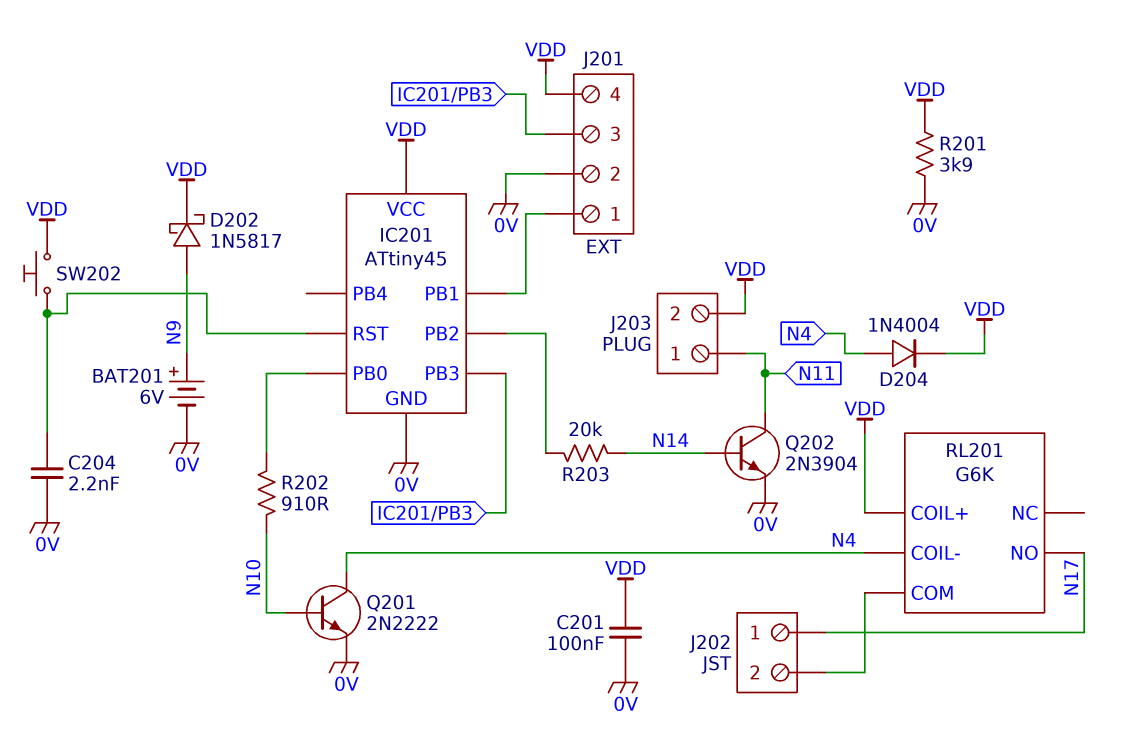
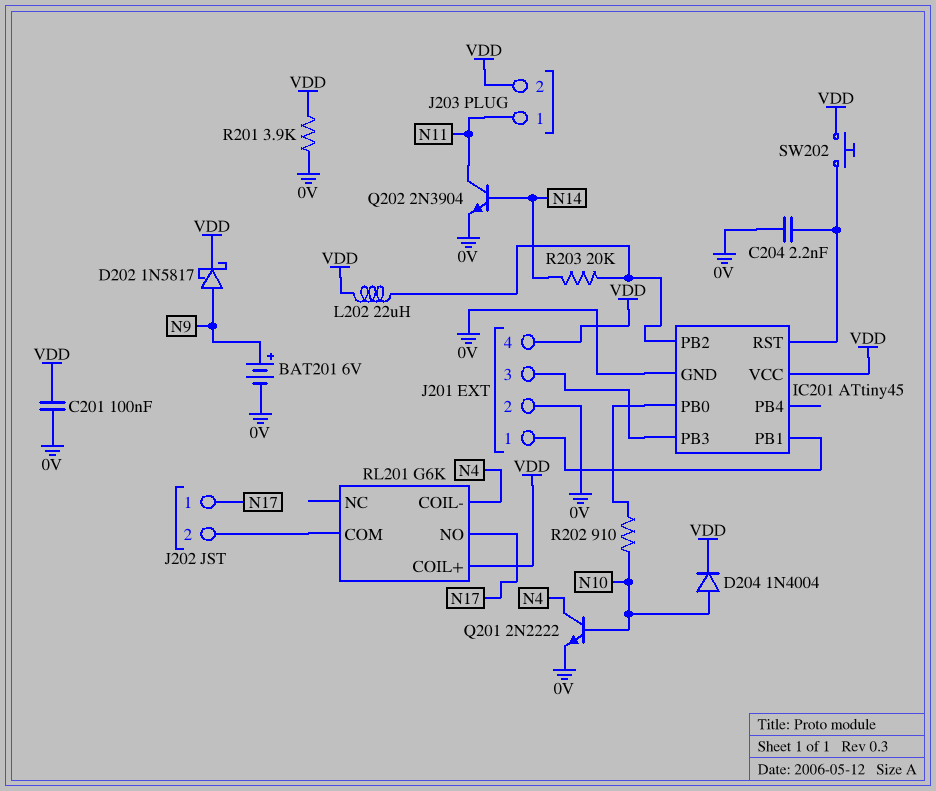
D204: diode 1N4004 (A N4, K VDD) -> diode 1N4004 (A N10, K VDD)
L202: none -> 22uH (IC201/PB2, VDD)

